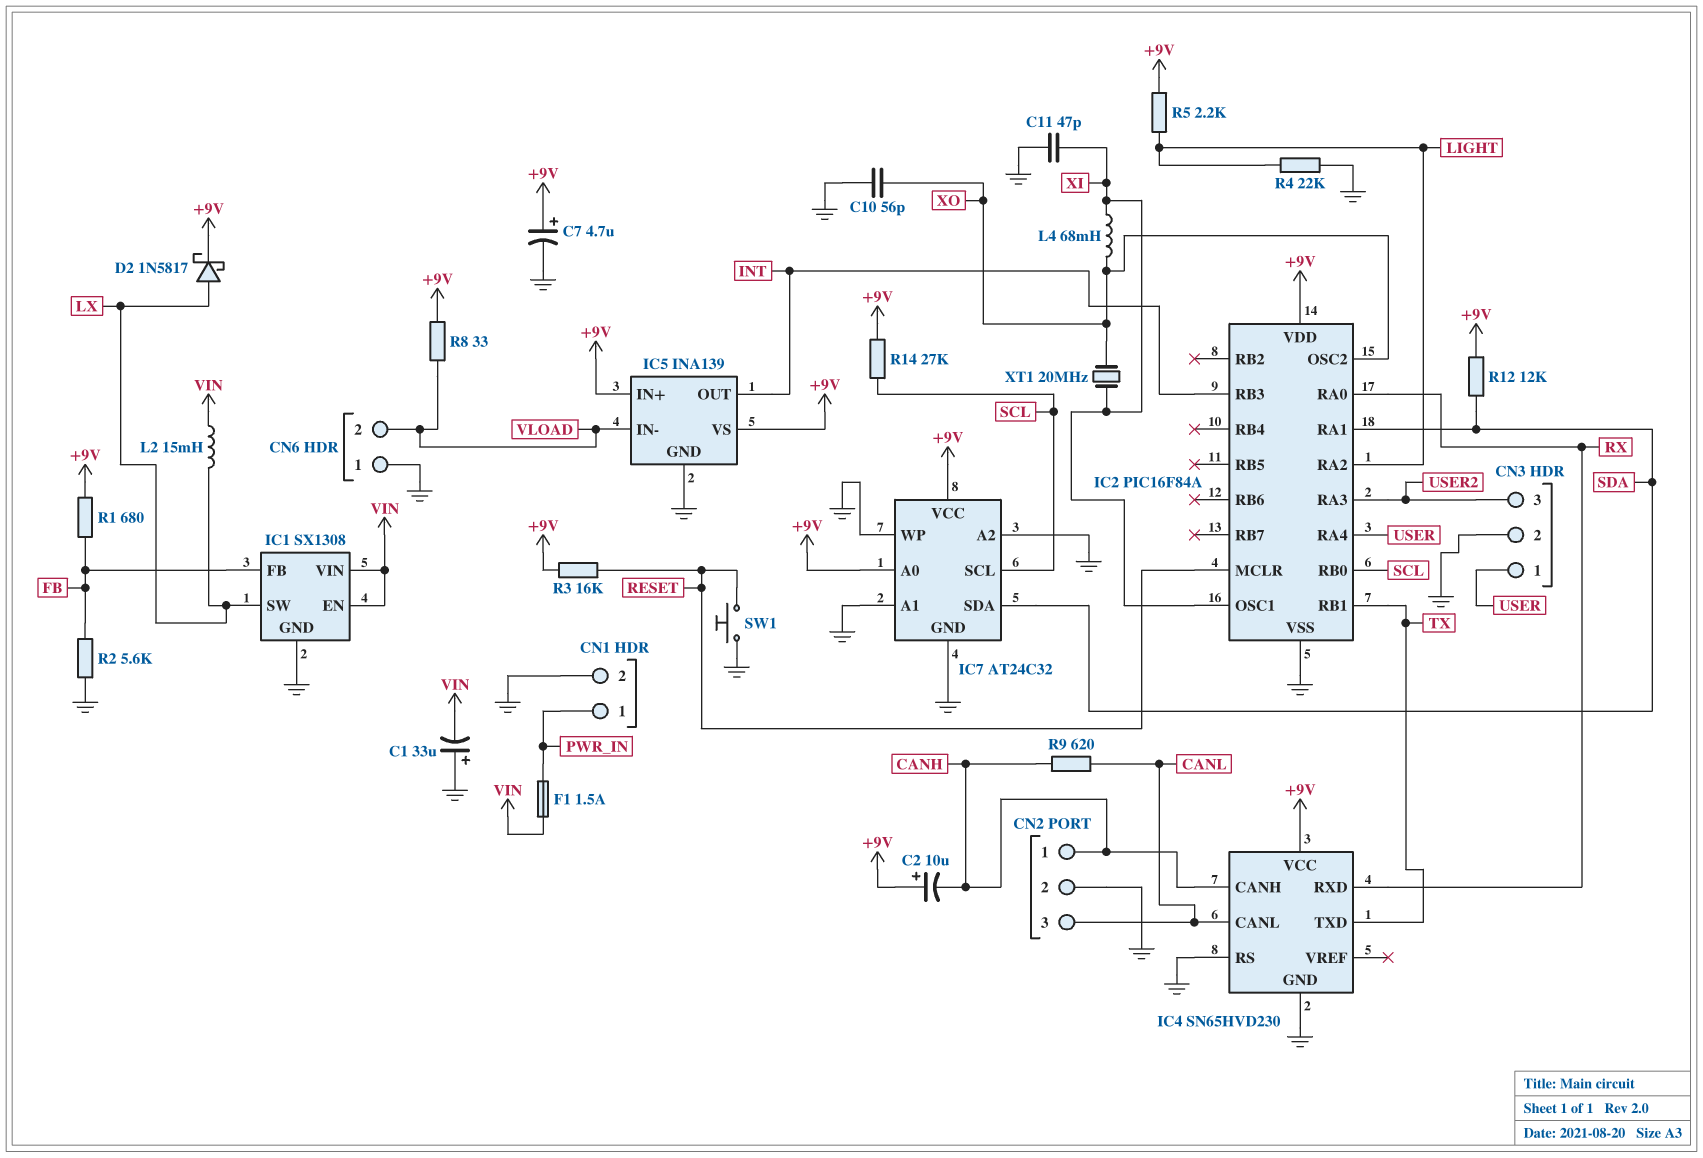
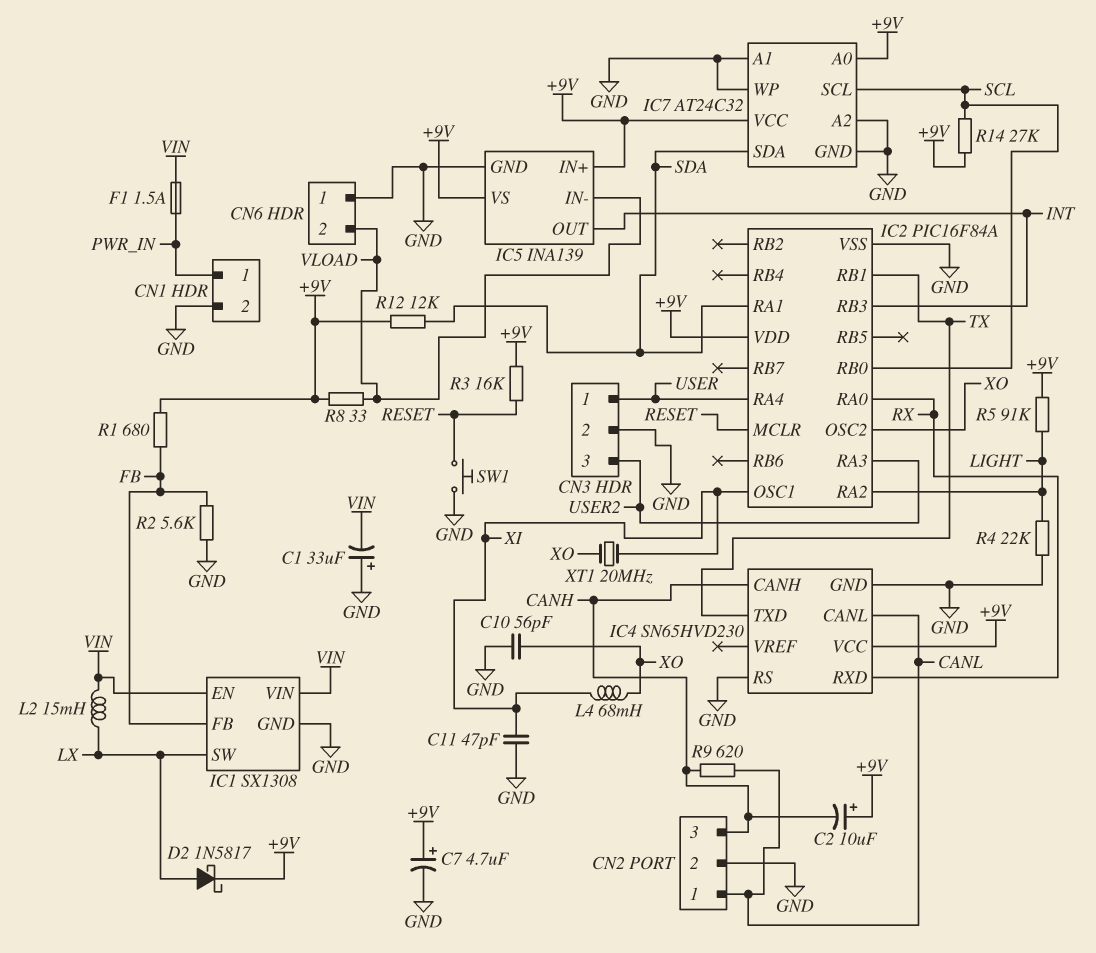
CN2 pin 1: CANH -> CANL
CN2 pin 3: CANL -> CANH
R5: 2.2k (+9V, LIGHT) -> 91k (+9V, LIGHT)

